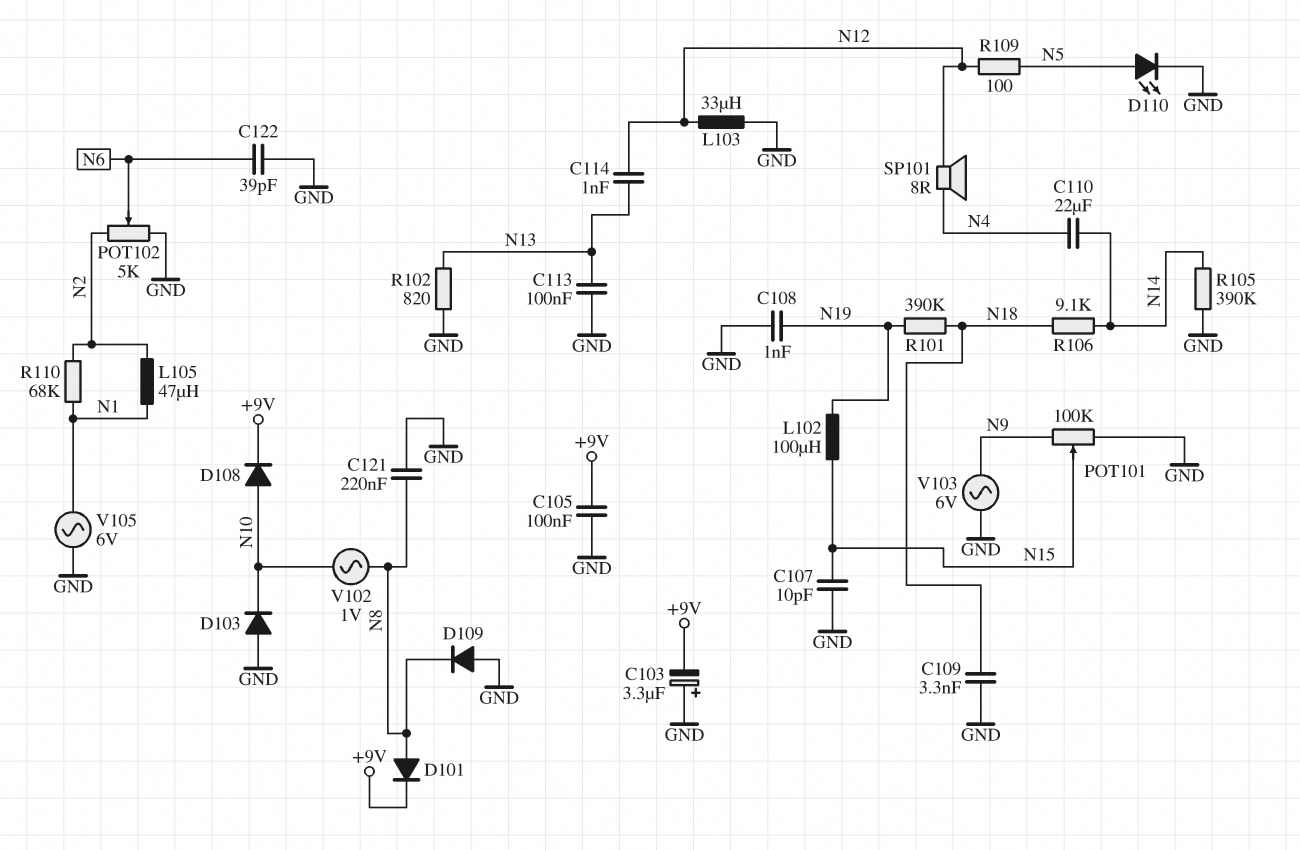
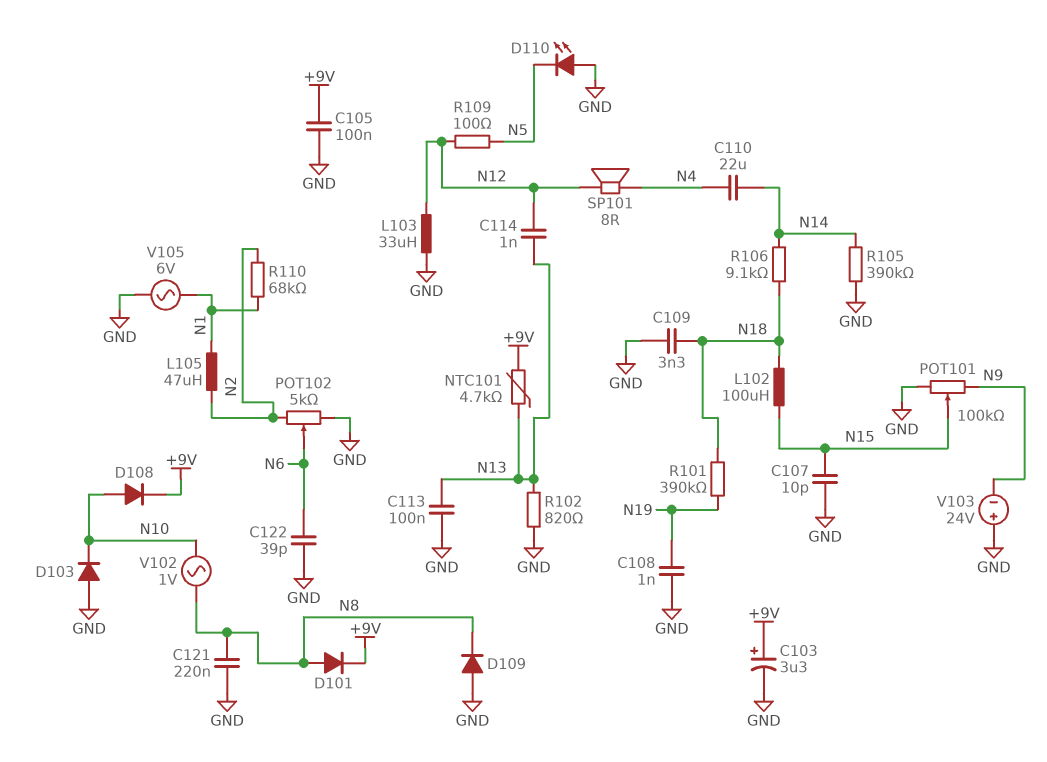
C103: 3.3uF (plus GND, minus +9V) -> 3.3uF (plus +9V, minus GND)
D110: LED (A N5, K GND) -> LED (A GND, K N5)
L102: 100uH (N15, N19) -> 100uH (N15, N18)
NTC101: none -> 4.7k (+9V, N13)
V103: AC 6V (GND, N9) -> 24V (plus GND, minus N9)

